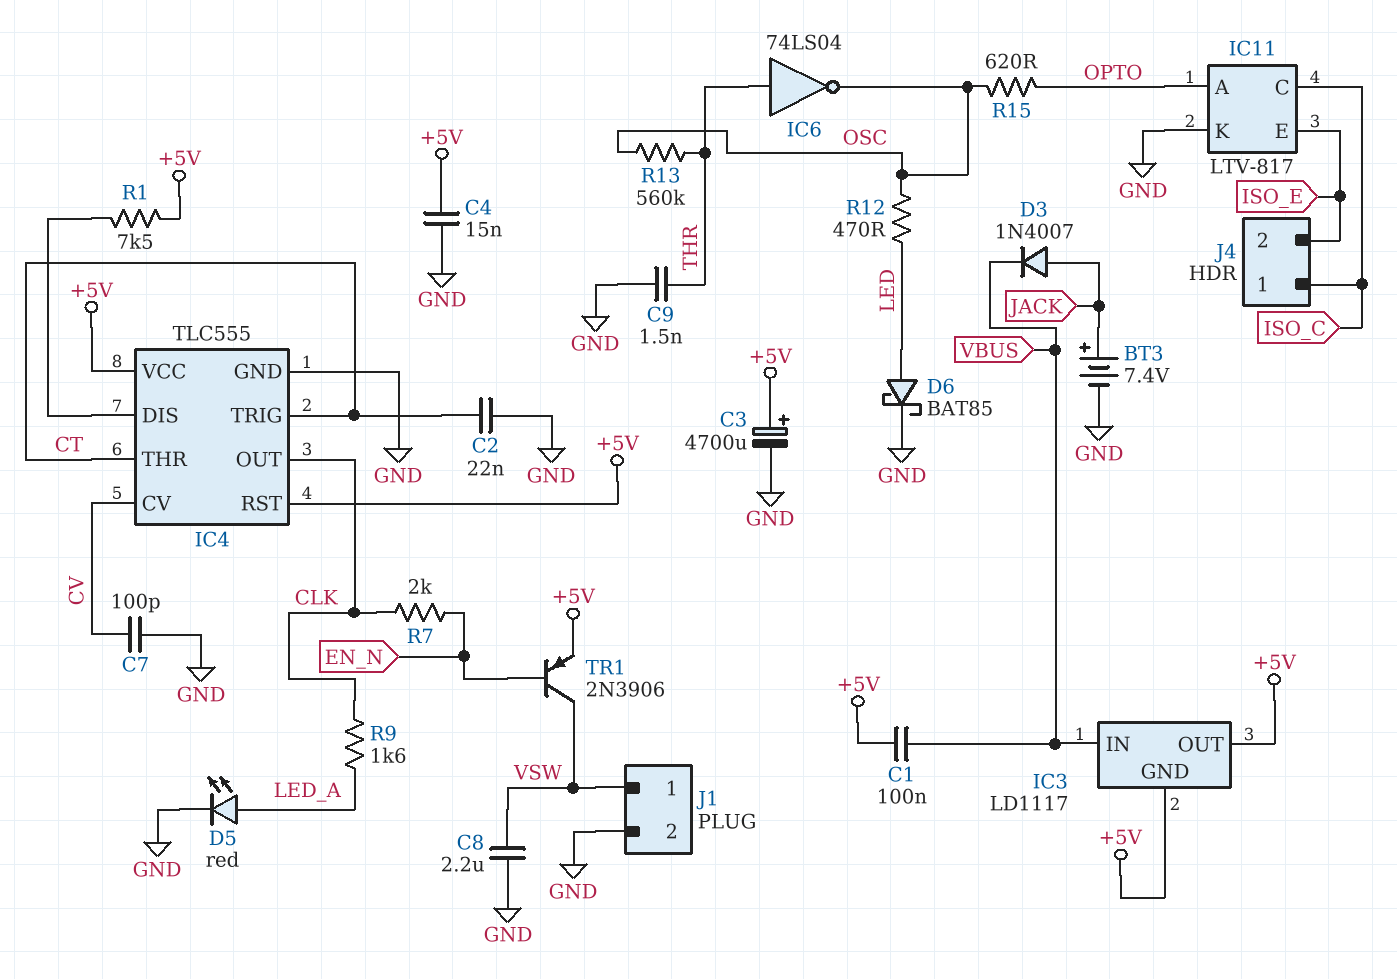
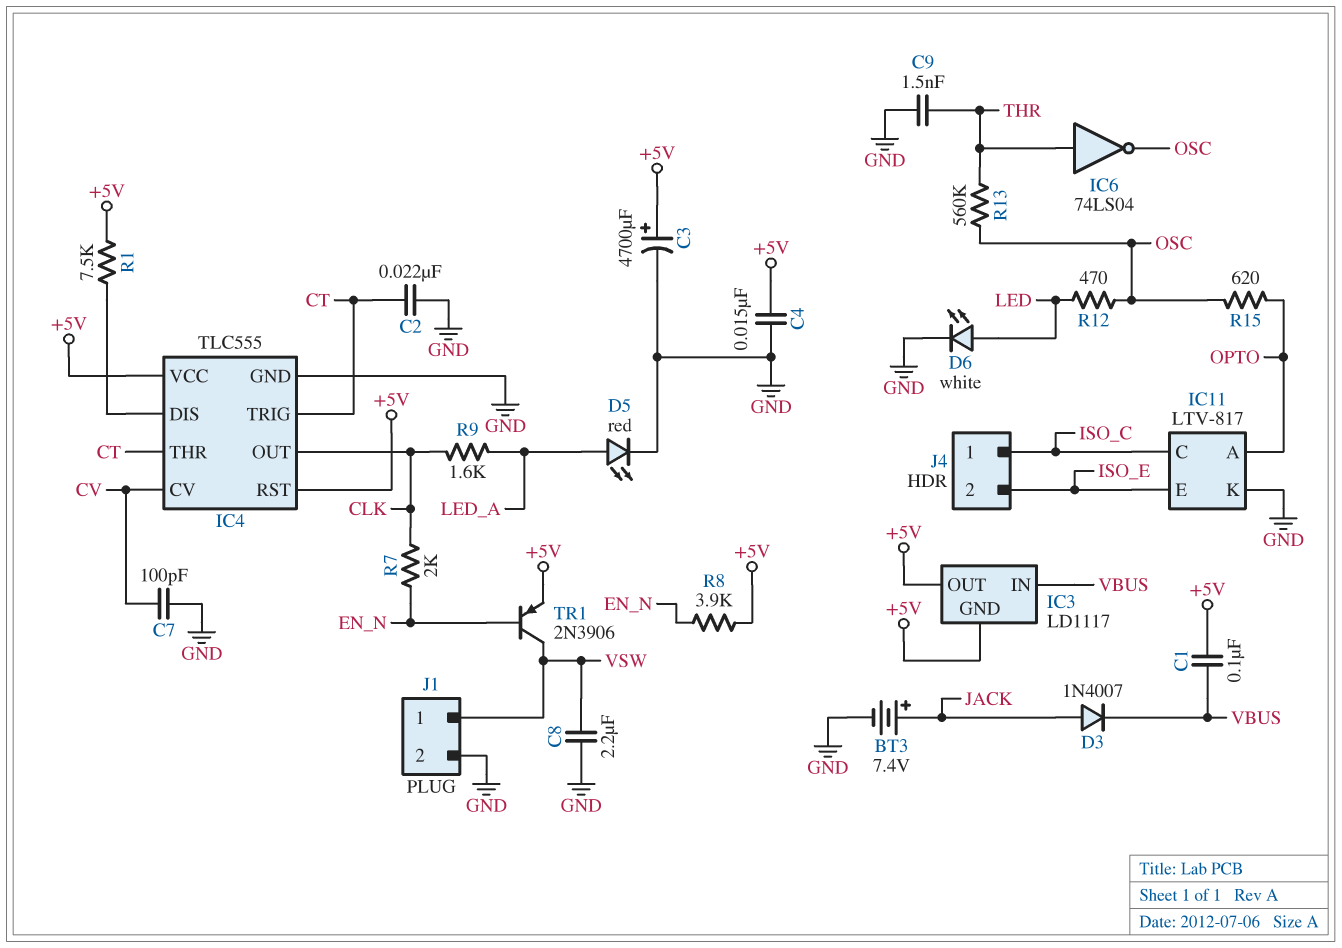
D6: schottky BAT85 (A LED, K GND) -> LED white (A LED, K GND)
R8: none -> 3.9k (+5V, EN_N)

